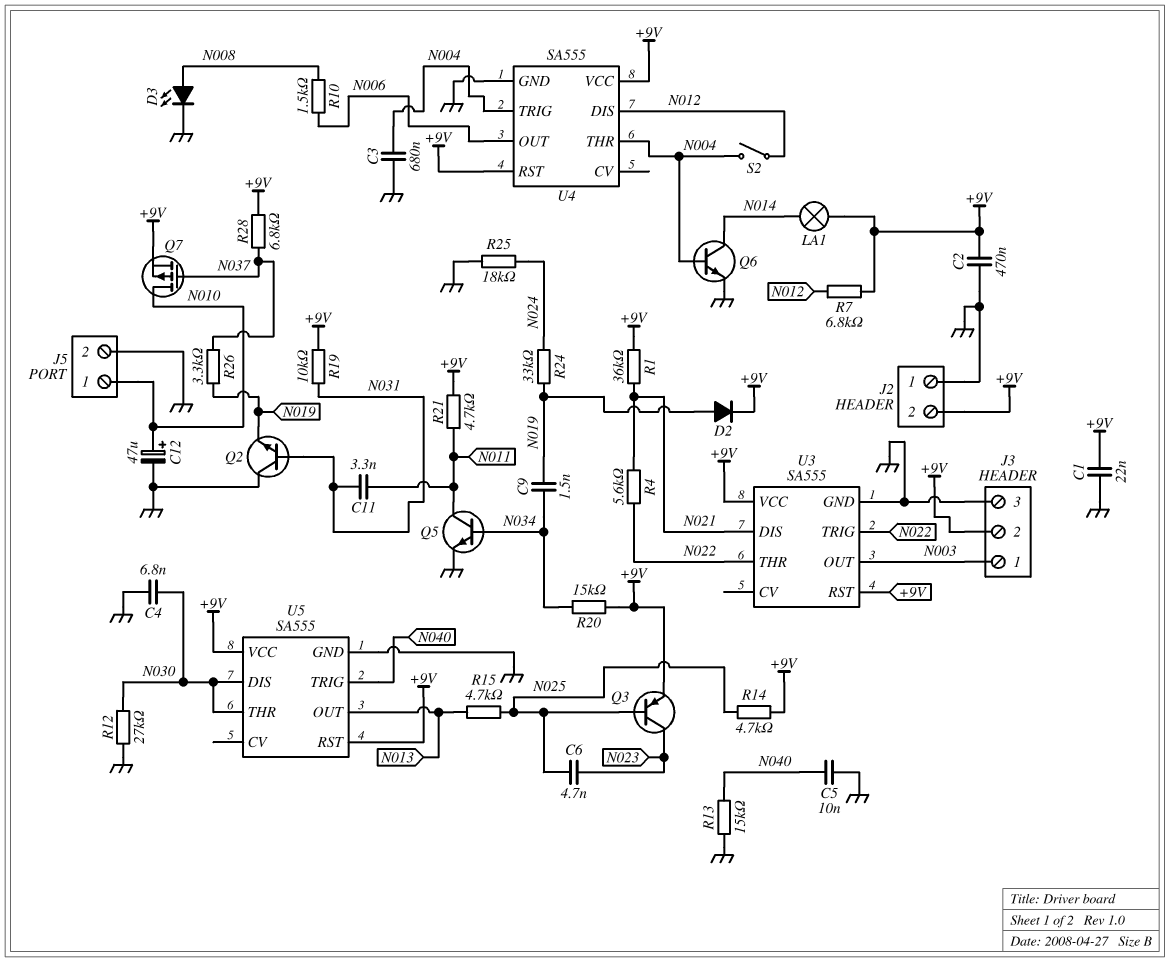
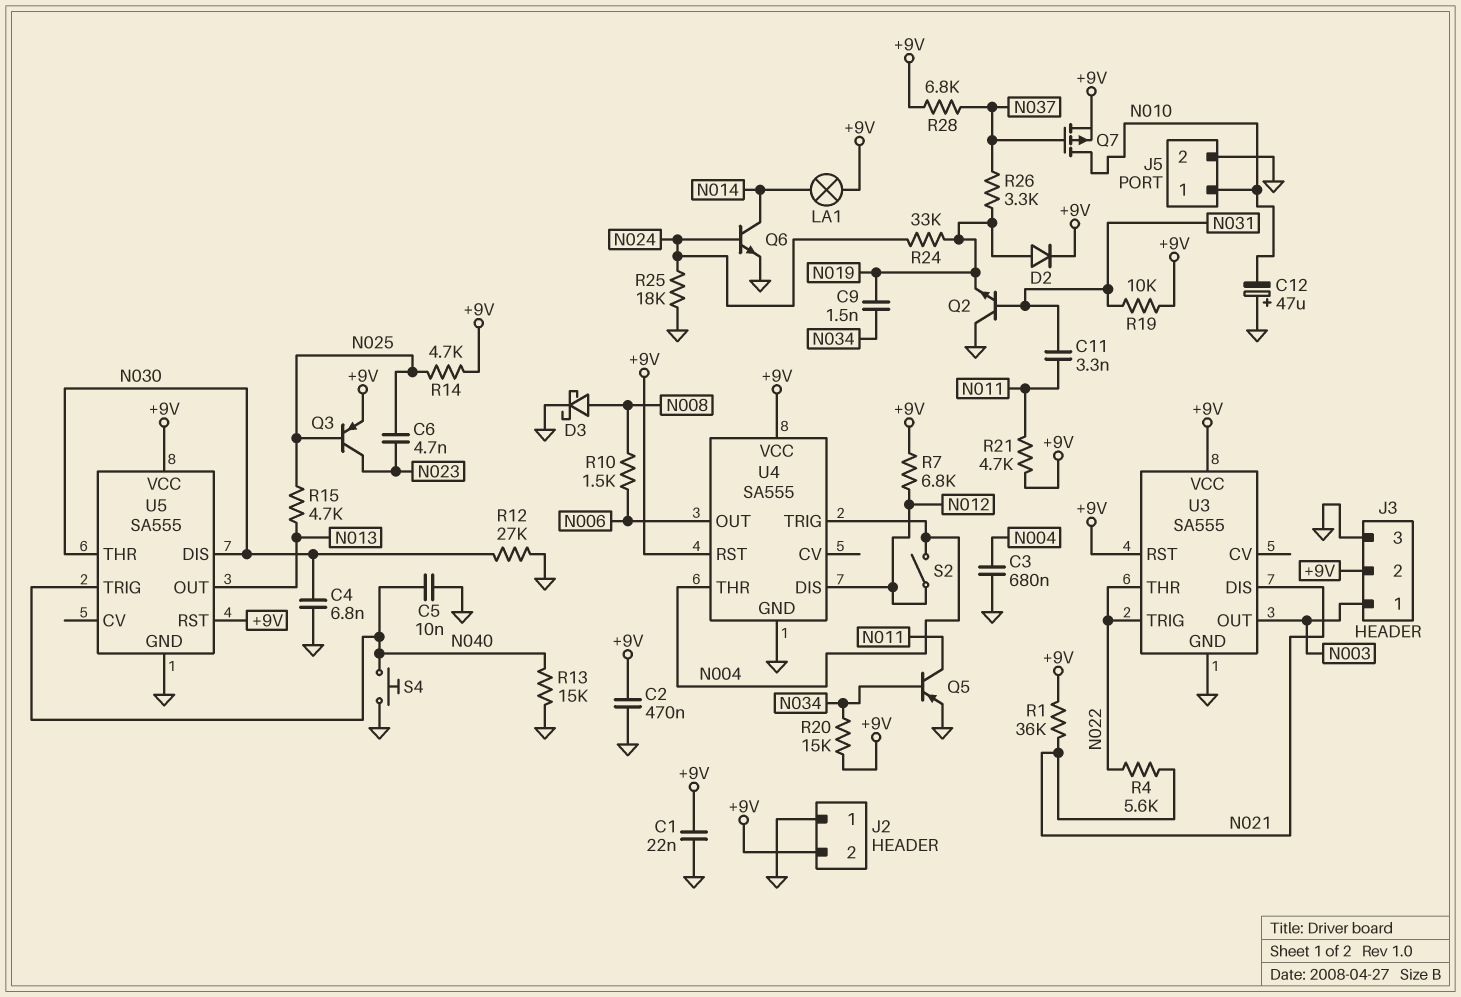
C12: 47uF (plus N010, minus GND) -> 47uF (plus GND, minus N010)
D3: LED (A N008, K GND) -> schottky (A N008, K GND)
Q5: NPN (B N034, C N011, E GND) -> PNP (B N034, C N011, E GND)
Q6: NPN (B N004, C N014, E GND) -> NPN (B N024, C N014, E GND)
S4: none -> button (GND, N040)

